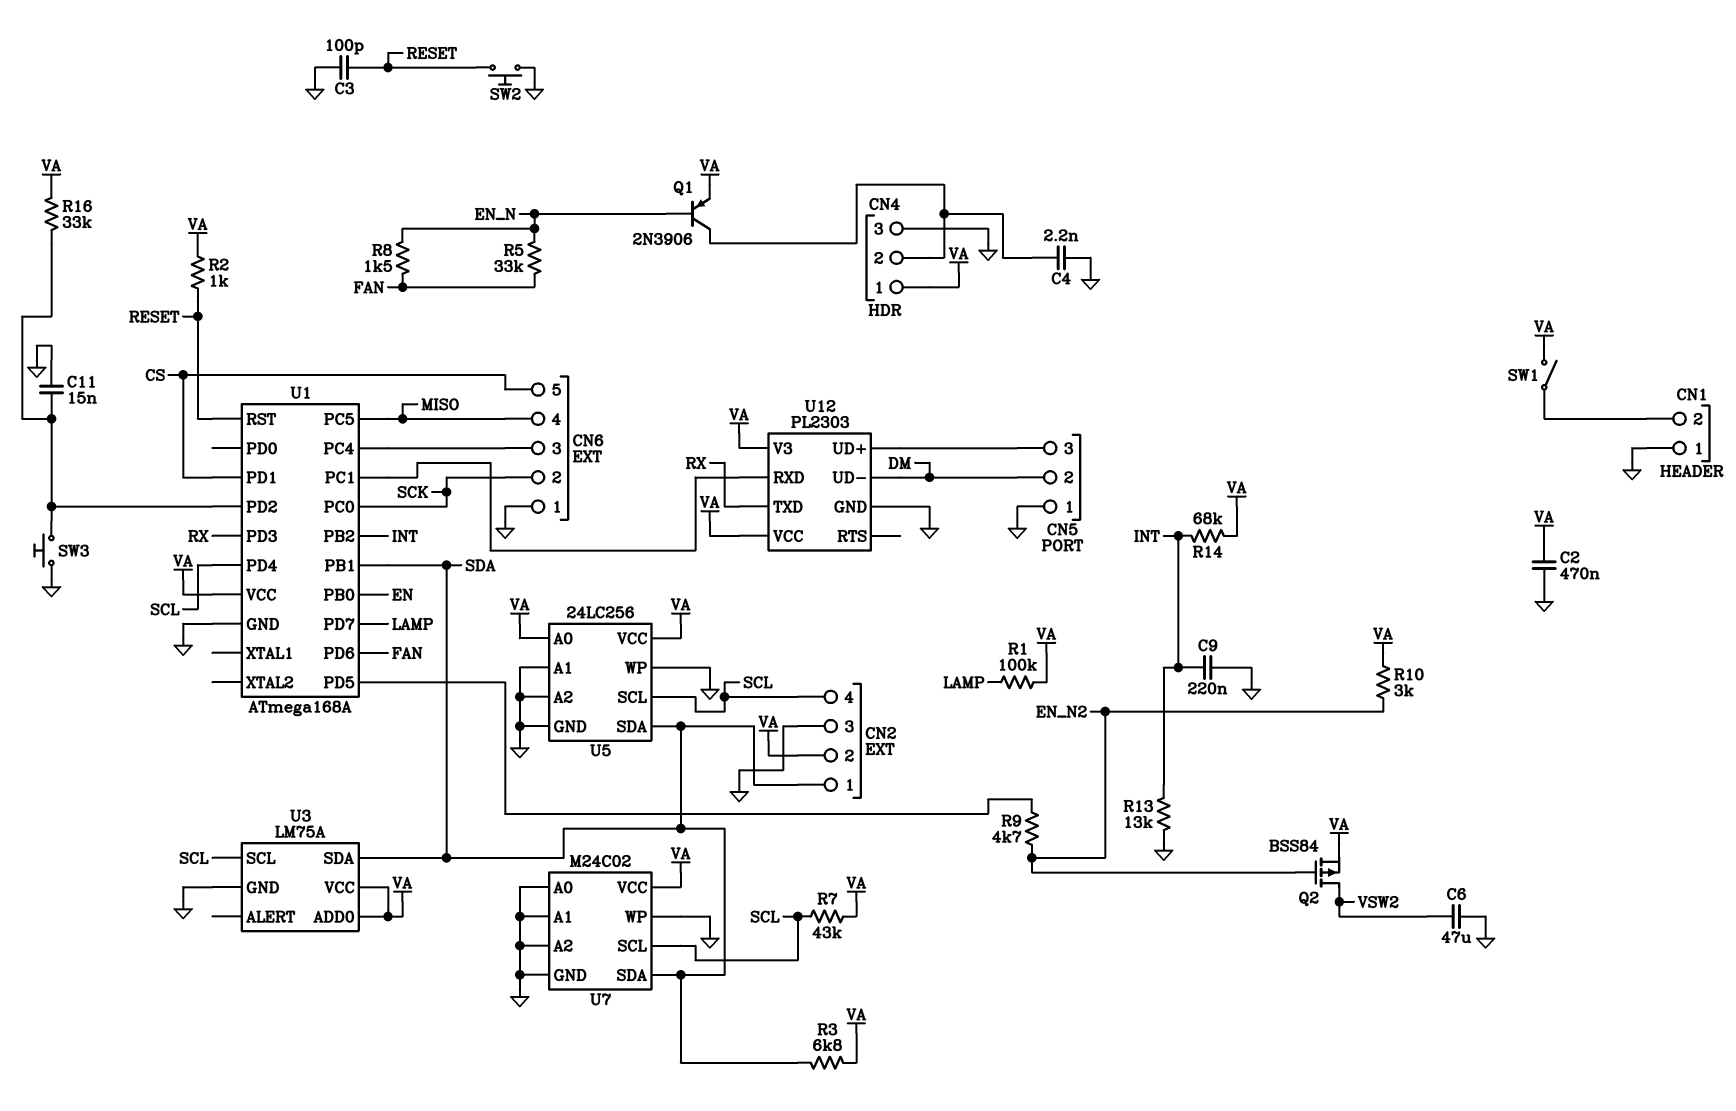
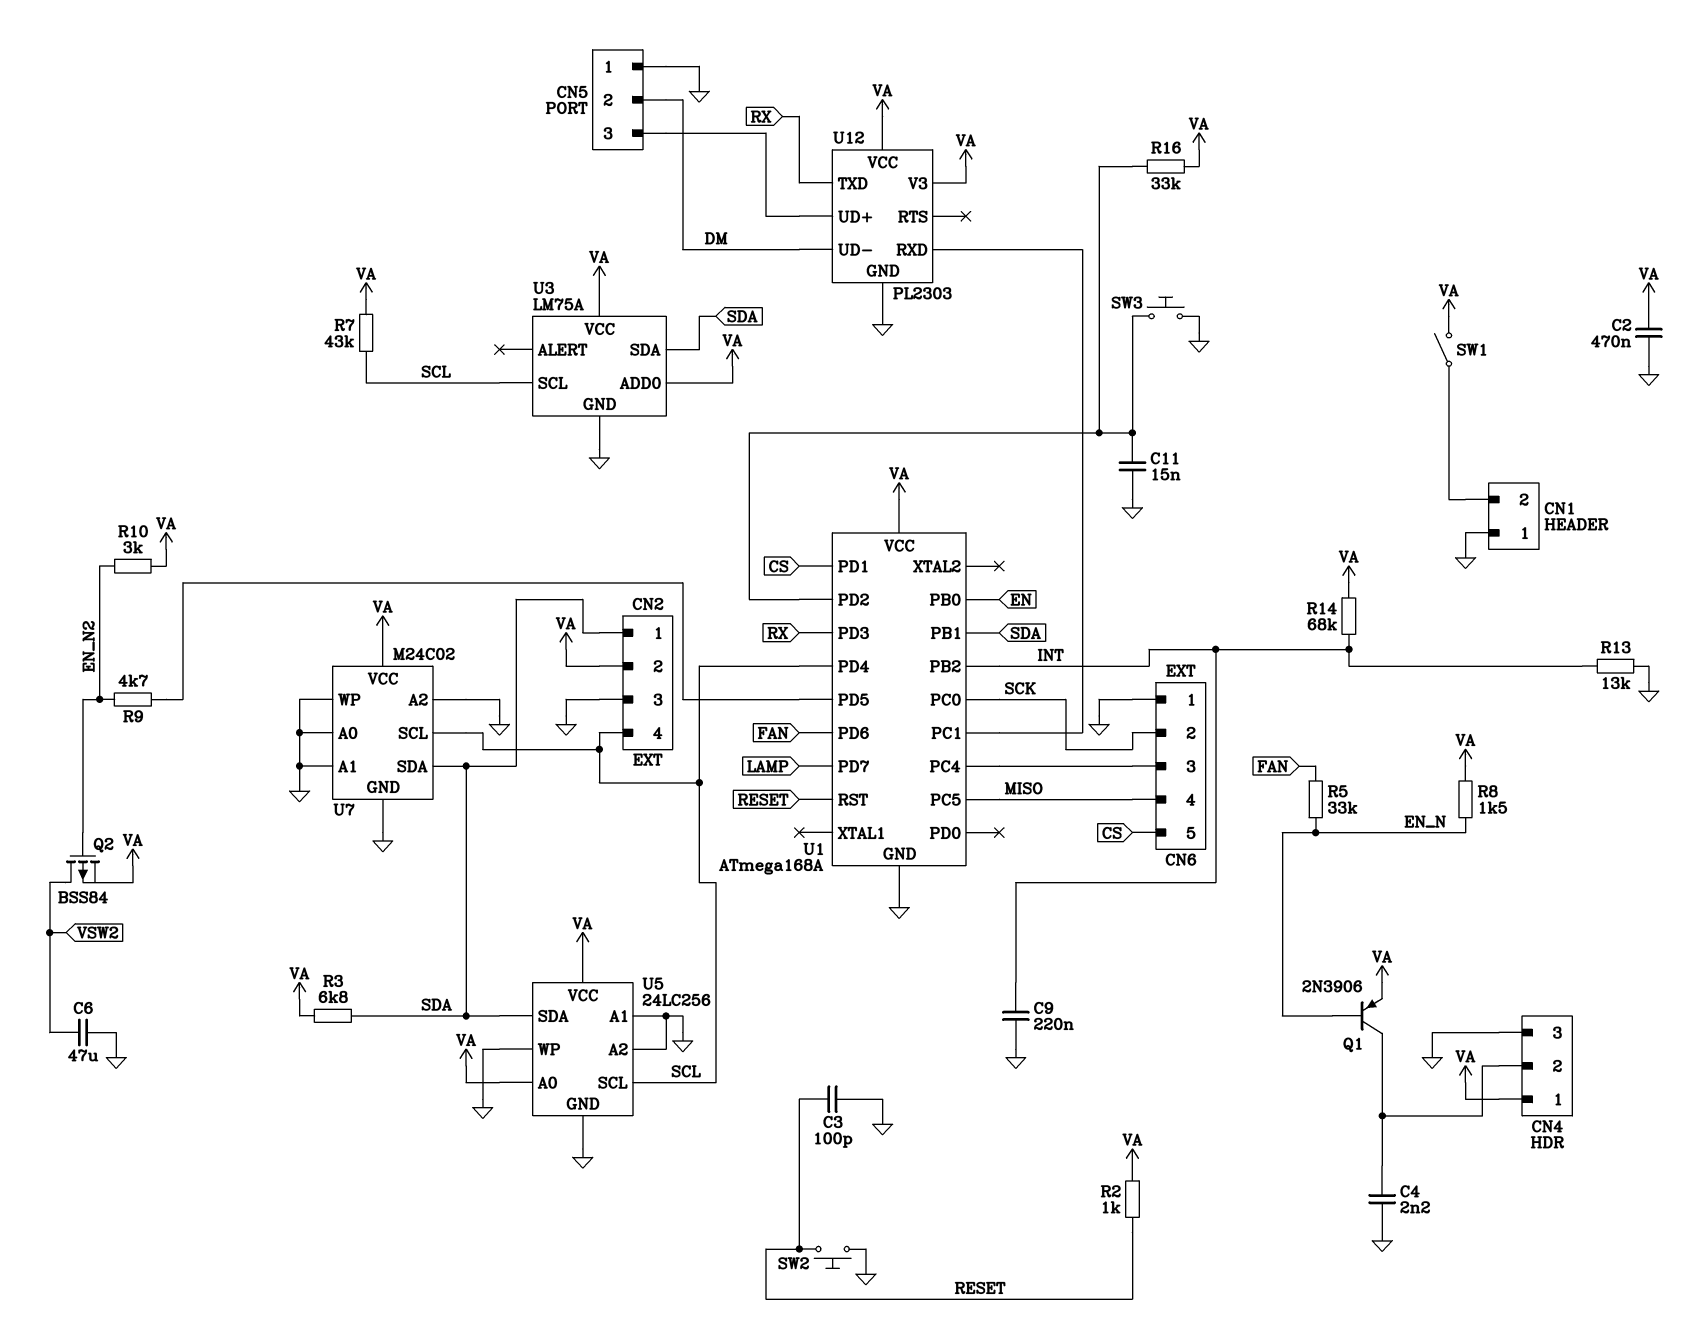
R1: 100k (LAMP, VA) -> none
R8: 1.5k (EN_N, FAN) -> 1.5k (EN_N, VA)

